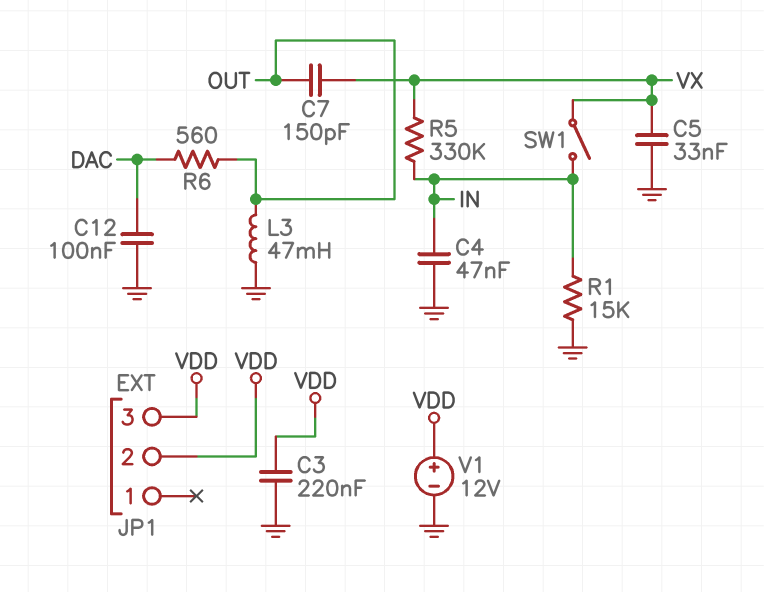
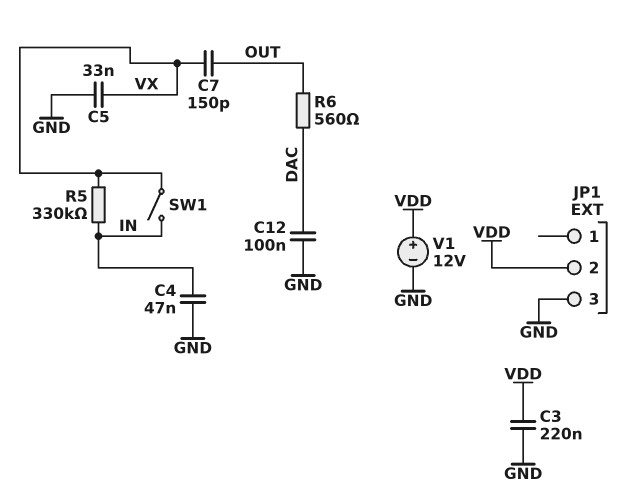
JP1 pin 3: VDD -> GND
L3: 47mH (GND, OUT) -> none
R1: 15k (GND, IN) -> none

